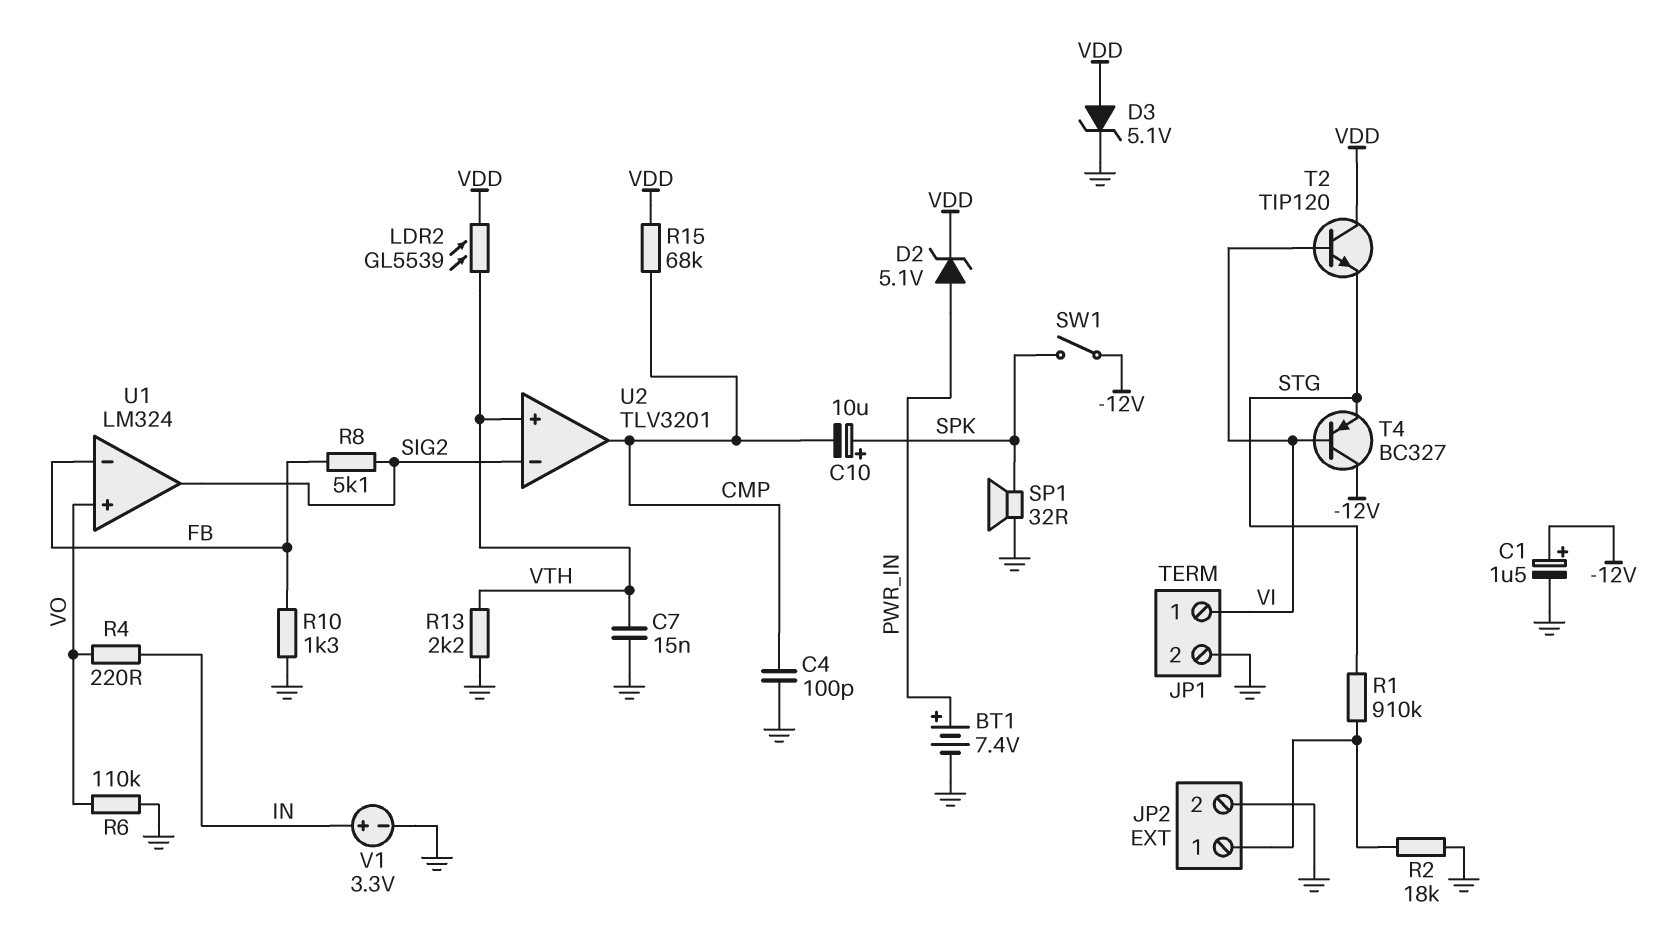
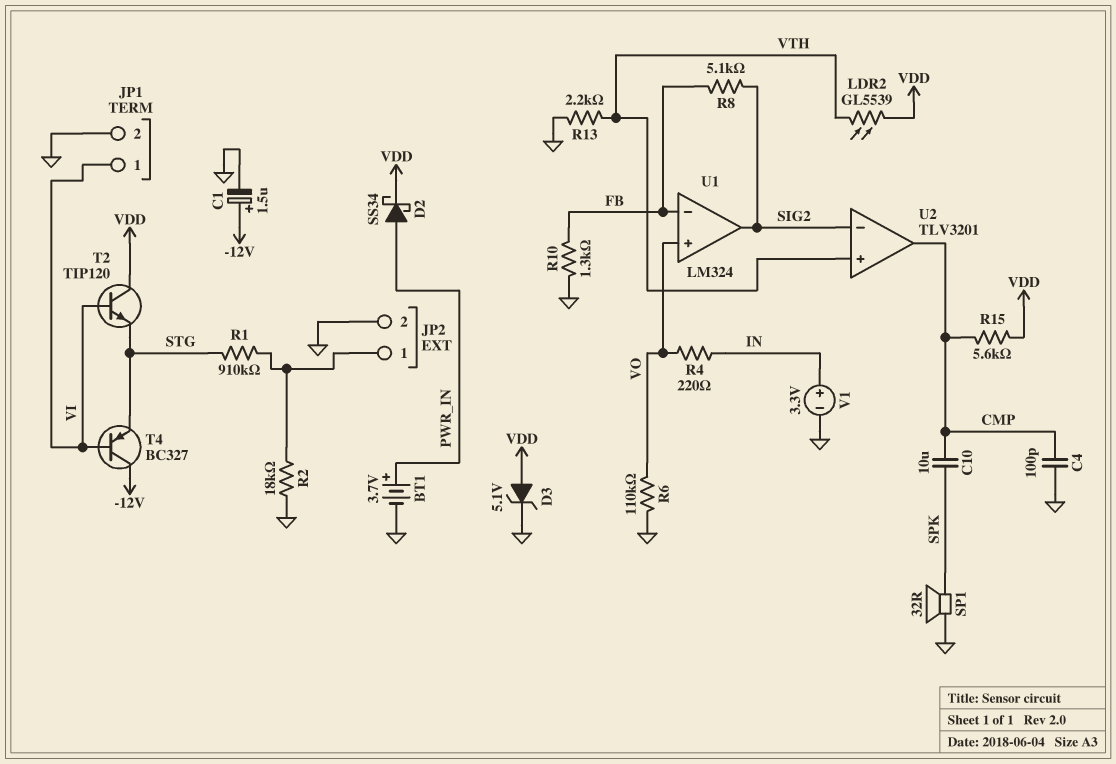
BT1: 7.4V (plus PWR_IN, minus GND) -> 3.7V (plus PWR_IN, minus GND)
C7: 15nF (GND, VTH) -> none
C10: 10uF (plus SPK, minus CMP) -> 10uF (CMP, SPK)
D2: zener 5.1V (A PWR_IN, K VDD) -> schottky SS34 (A PWR_IN, K VDD)
R15: 68k (CMP, VDD) -> 5.6k (CMP, VDD)
SW1: switch (-12V, SPK) -> none

